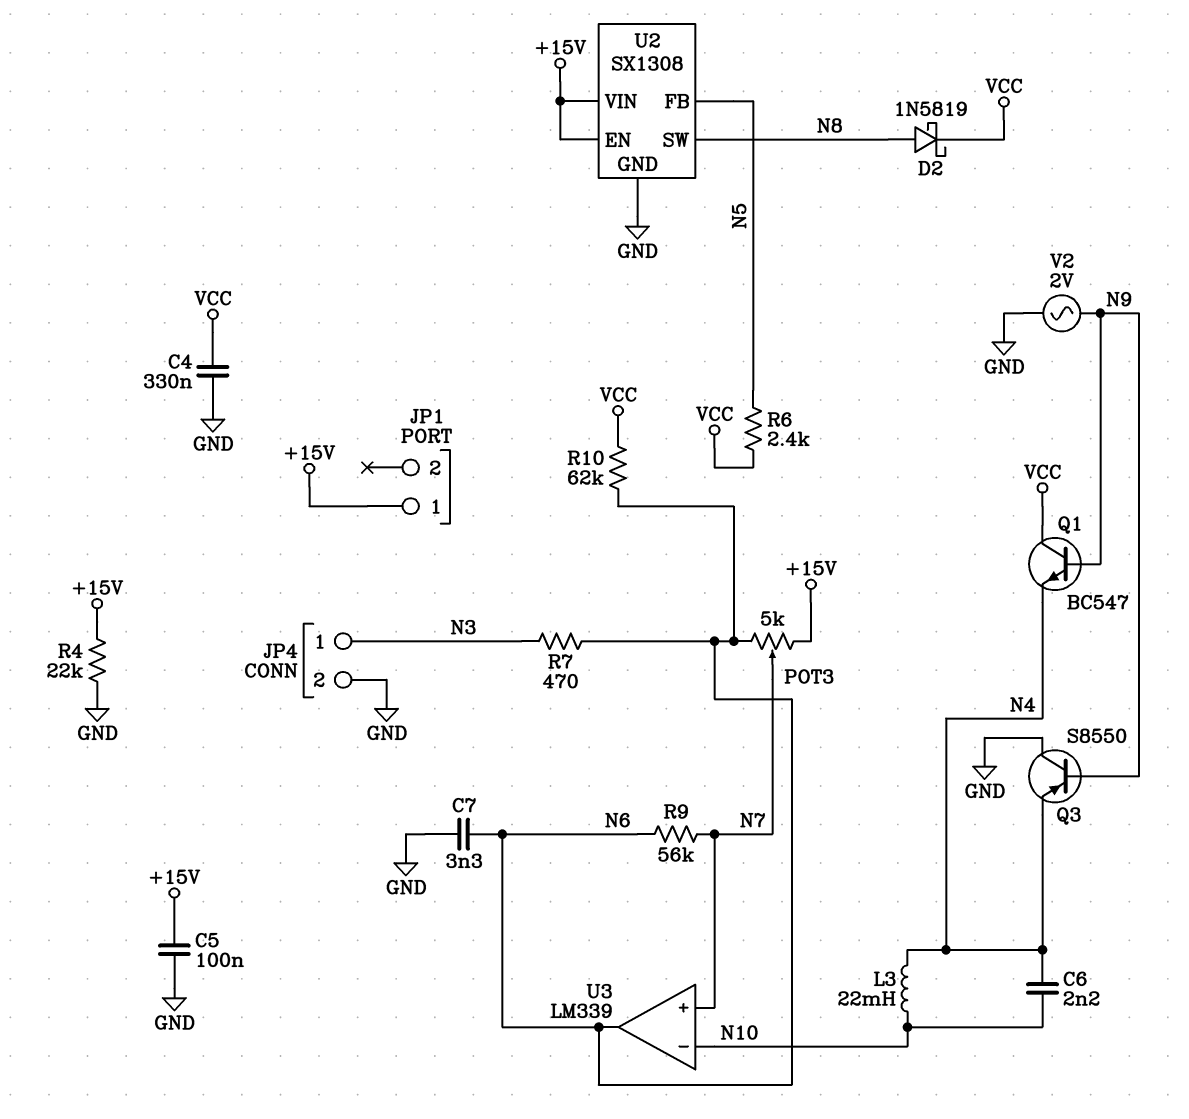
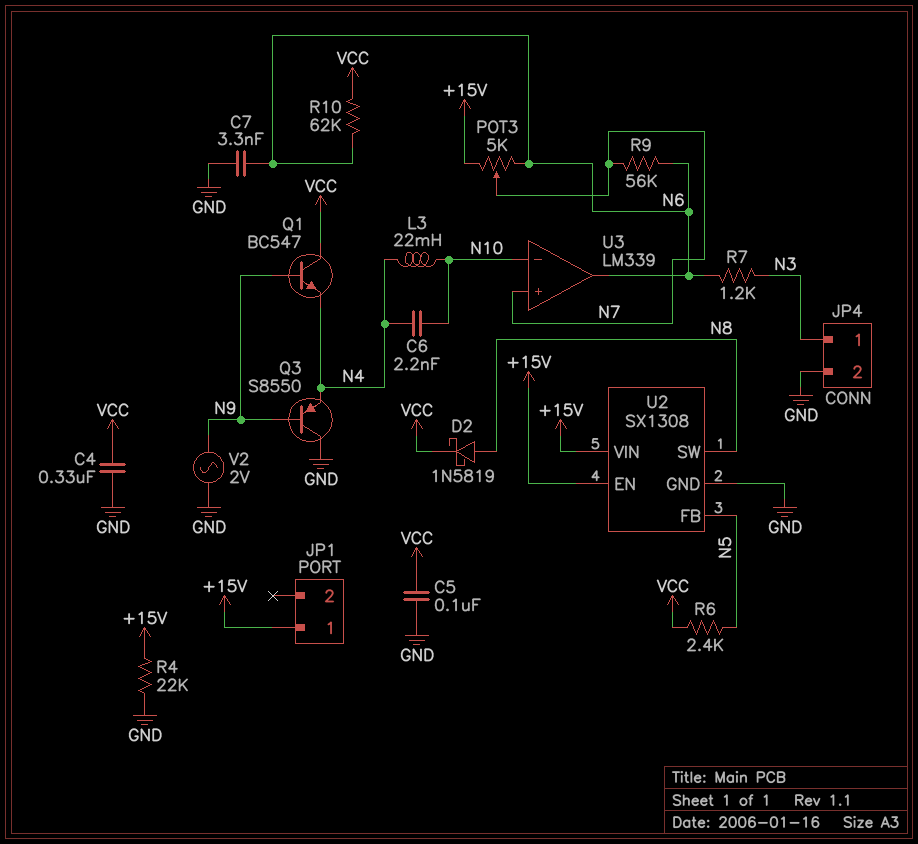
C5: 100nF (+15V, GND) -> 100nF (GND, VCC)
R7: 470 (N3, N6) -> 1.2k (N3, N6)

